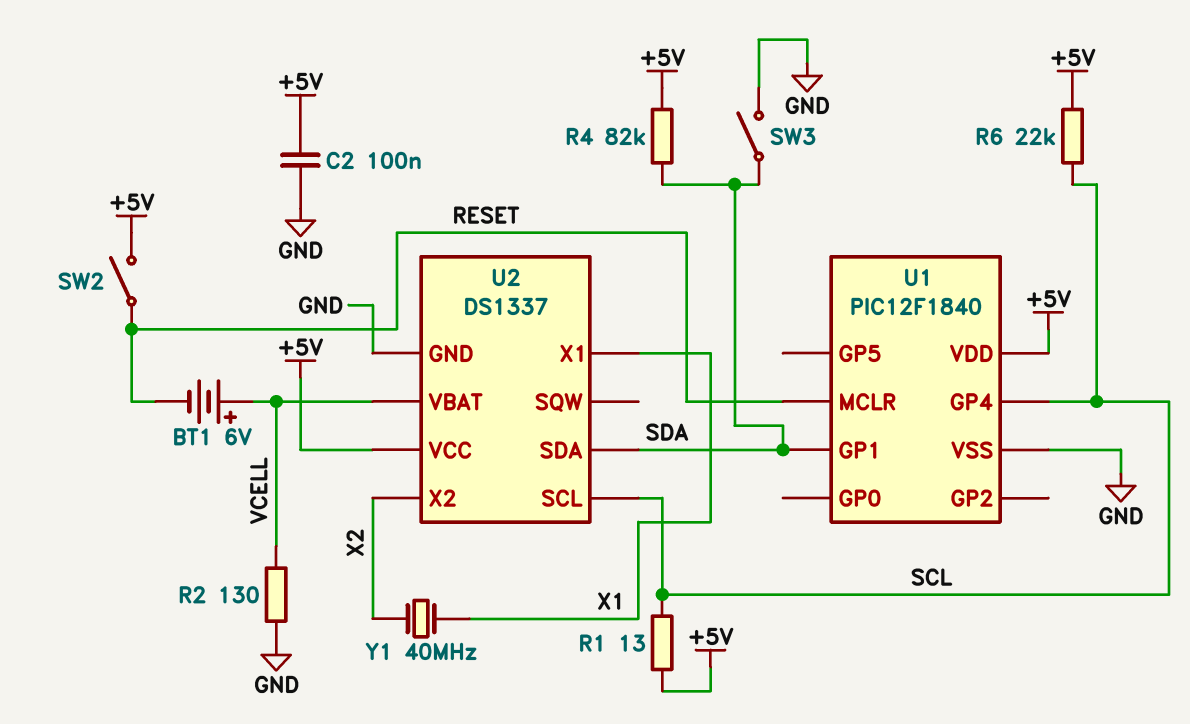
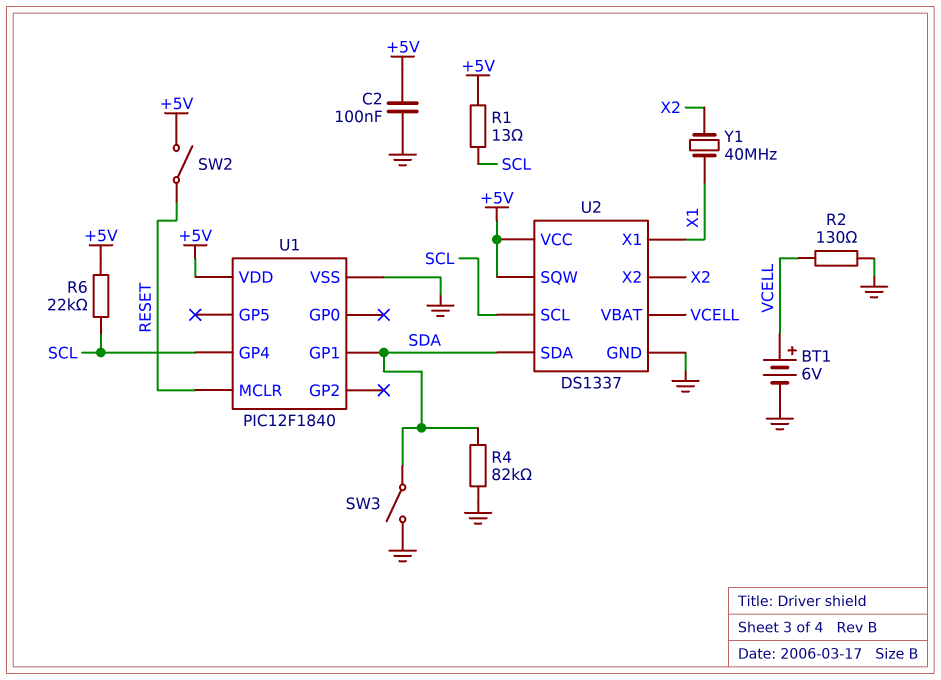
BT1: 6V (plus VCELL, minus RESET) -> 6V (plus VCELL, minus GND)
R4: 82k (+5V, SDA) -> 82k (GND, SDA)
U2 pin SQW: none -> +5V

